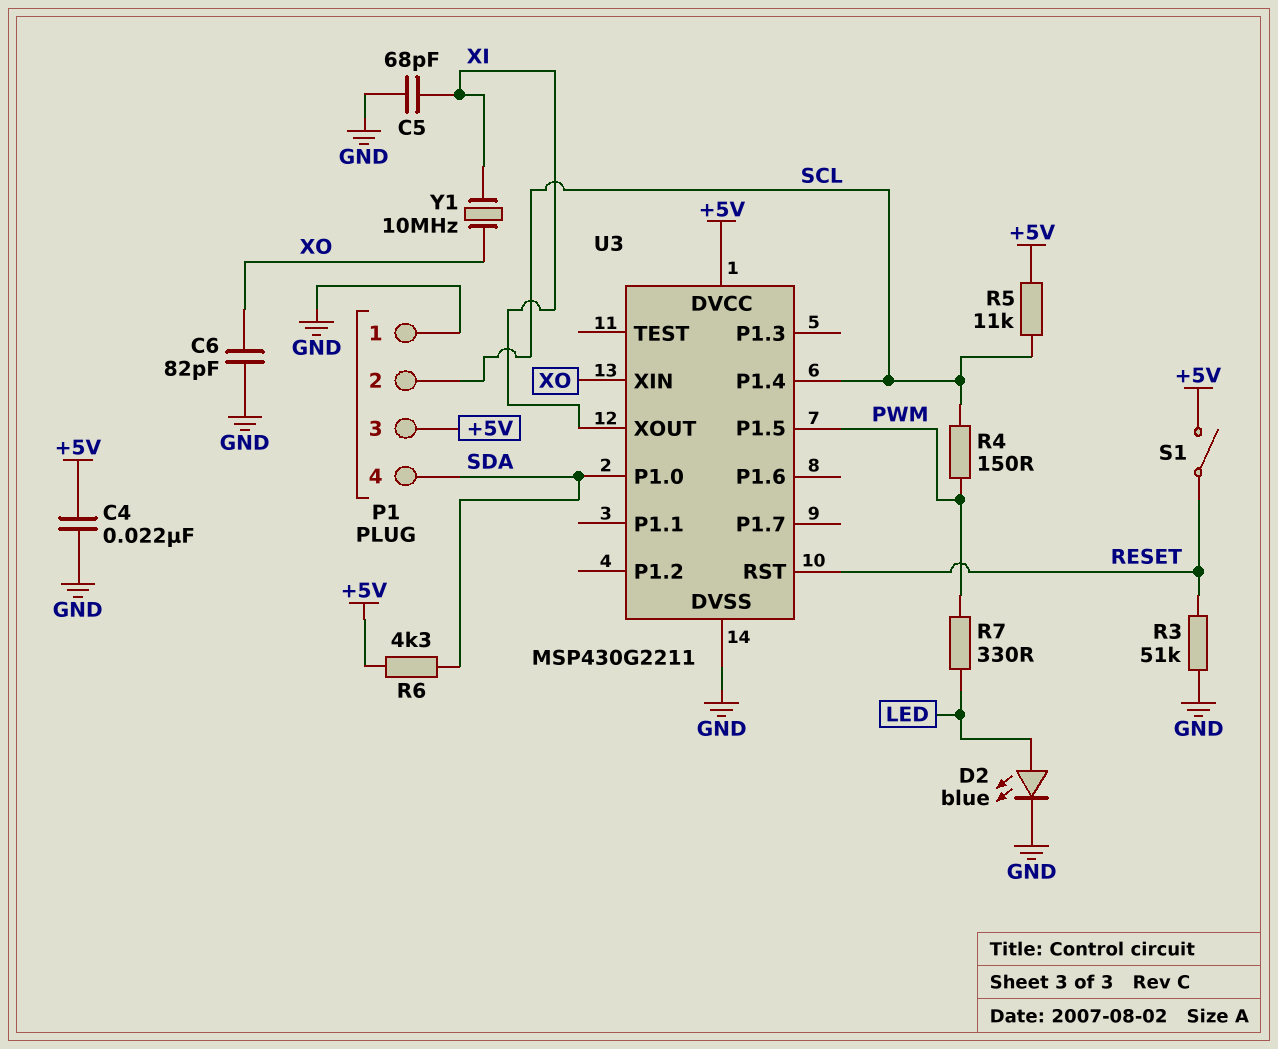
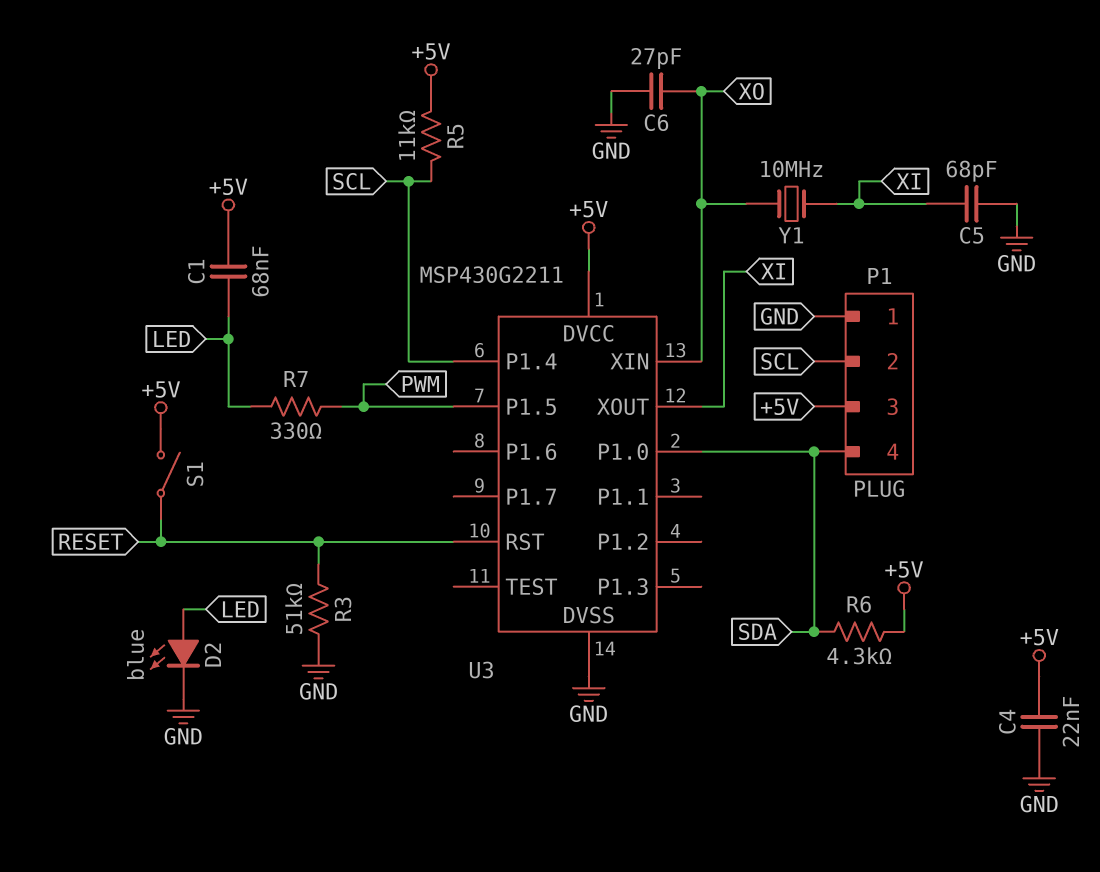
C1: none -> 68nF (+5V, LED)
C6: 82pF (GND, XO) -> 27pF (GND, XO)
R4: 150 (PWM, SCL) -> none

